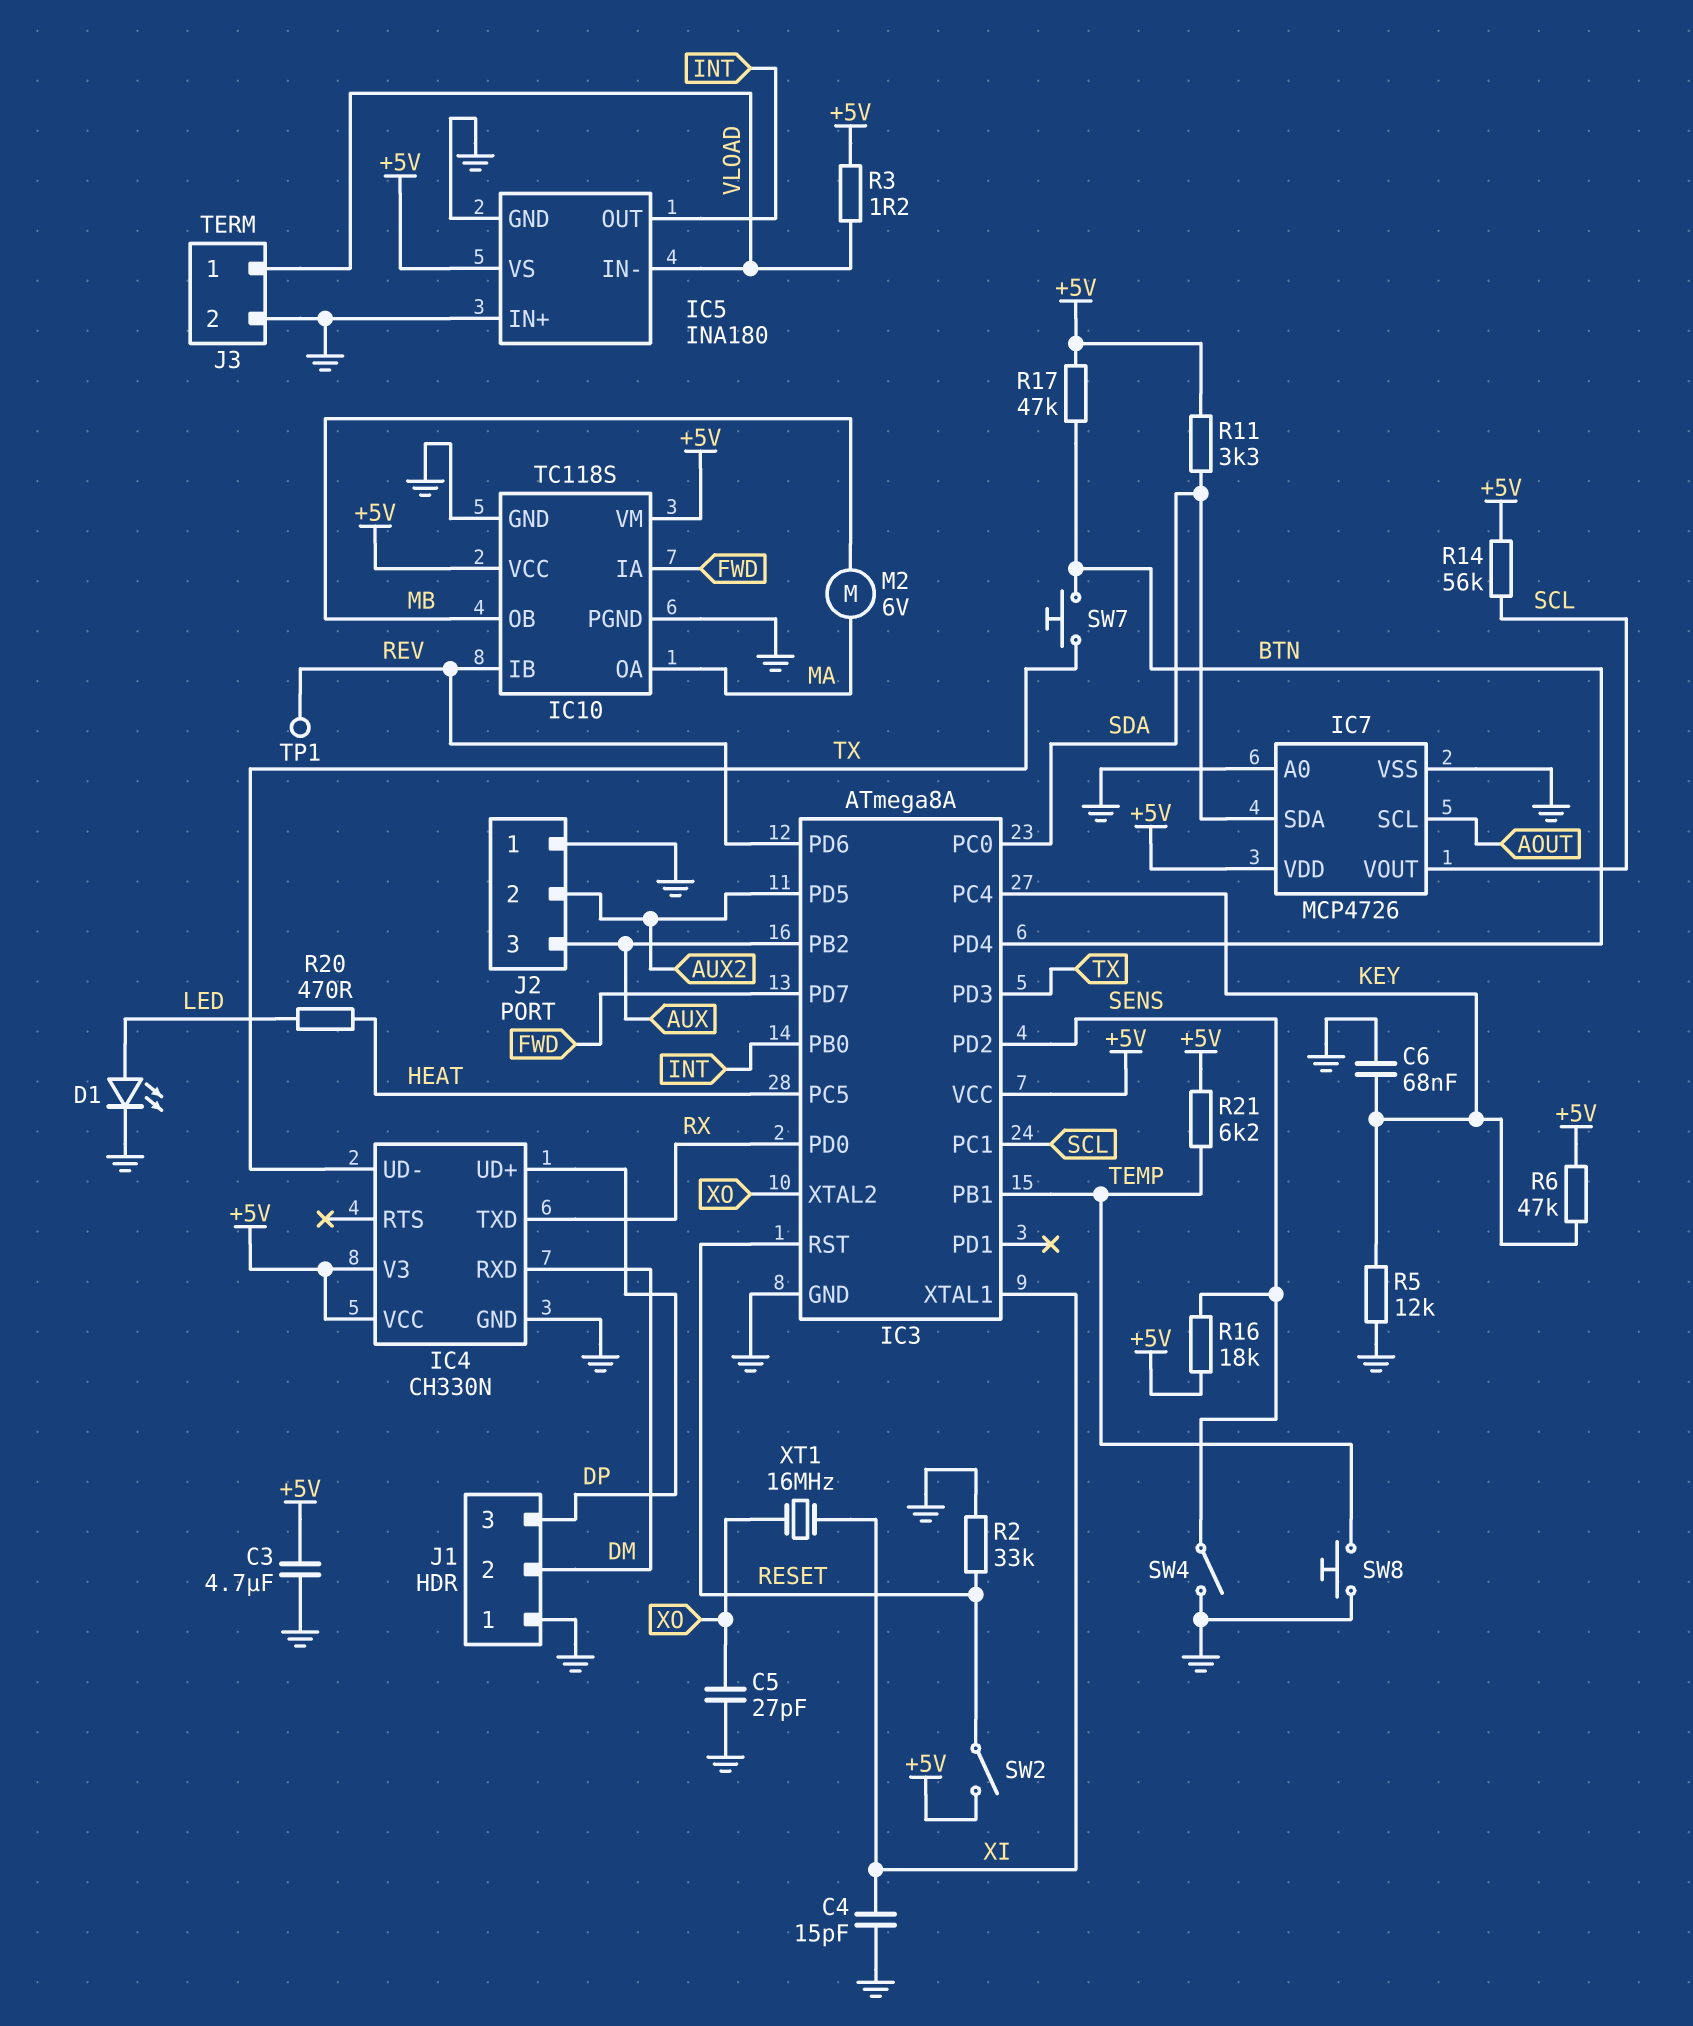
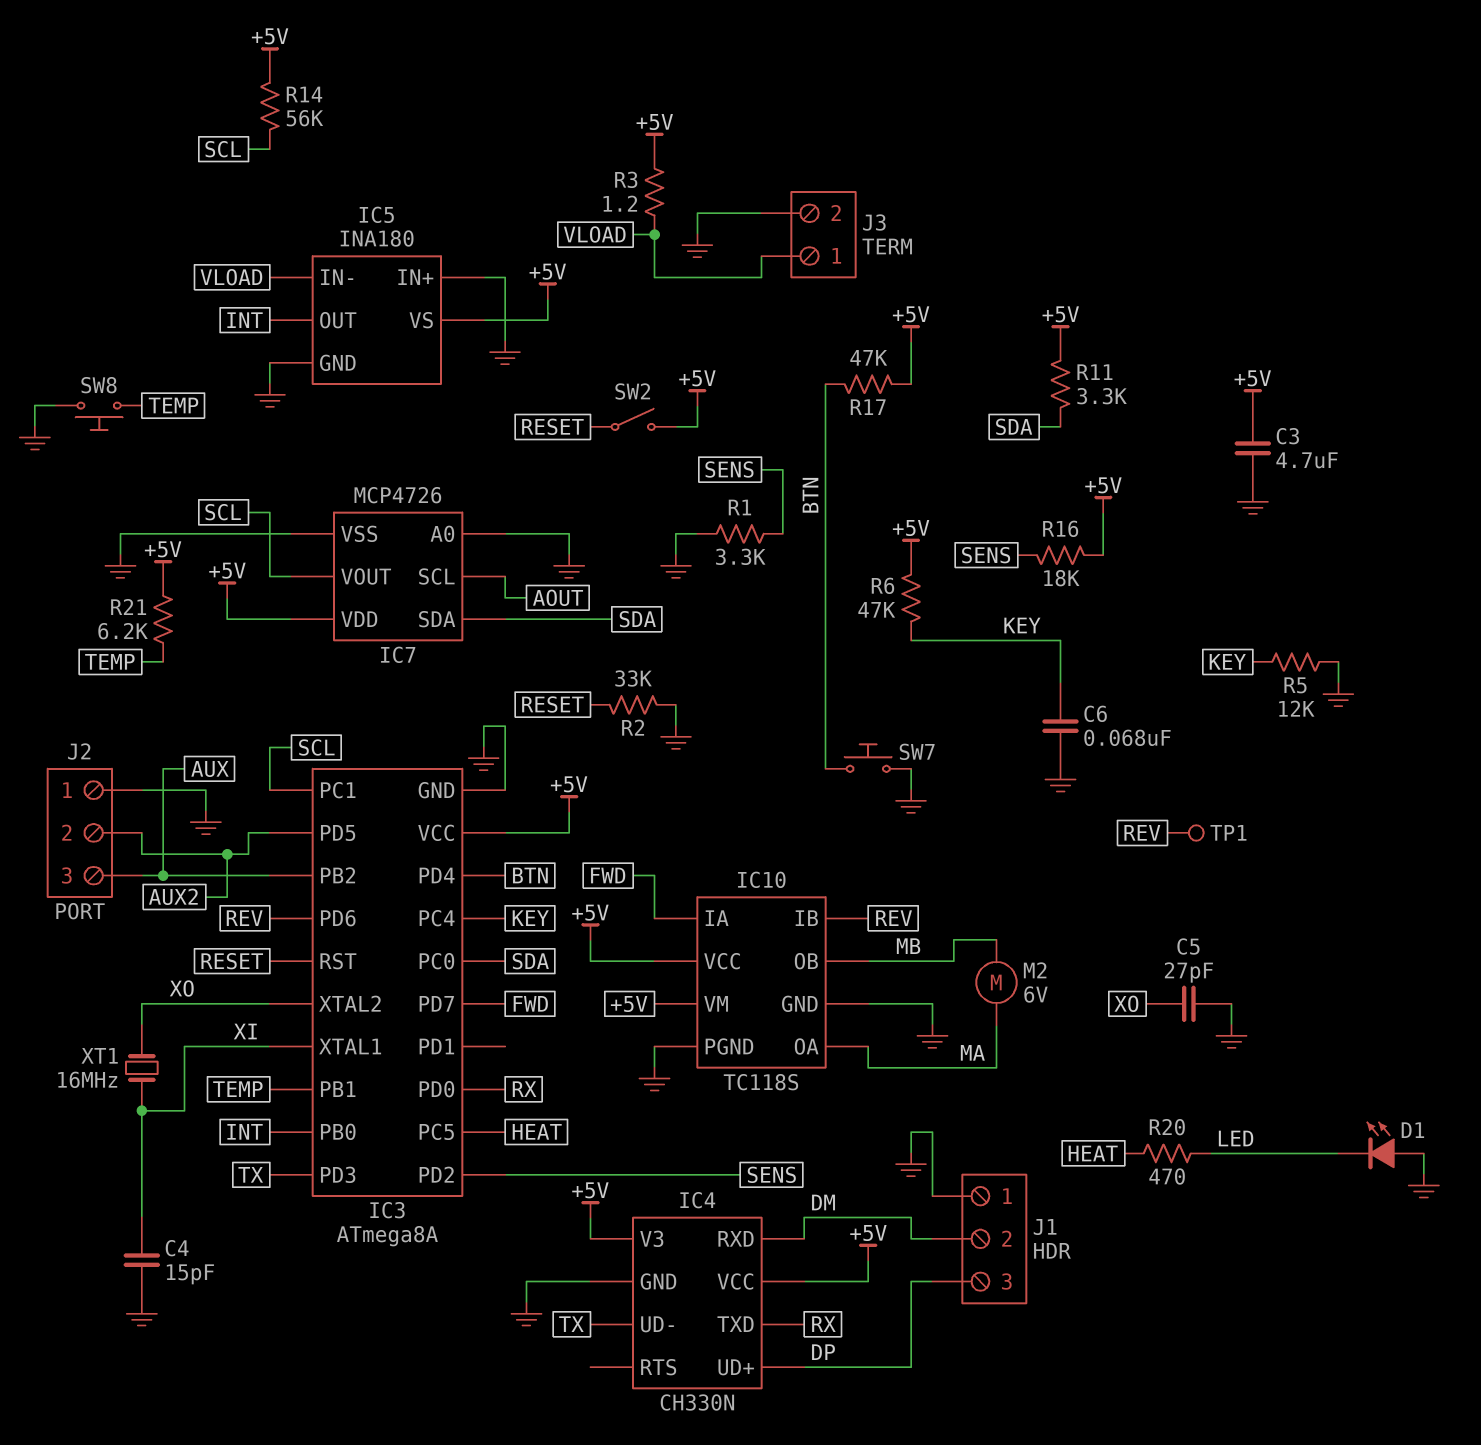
D1: LED (A LED, K GND) -> LED (A GND, K LED)
R1: none -> 3.3k (GND, SENS)
SW4: switch (GND, SENS) -> none
SW7: button (BTN, TX) -> button (BTN, GND)

